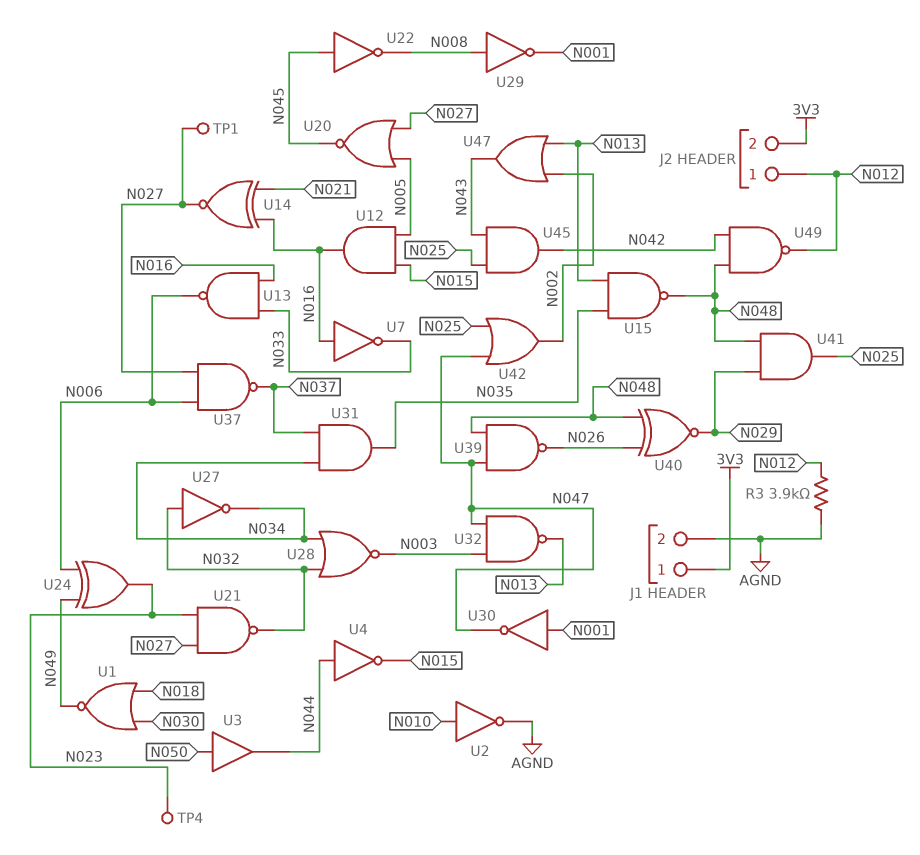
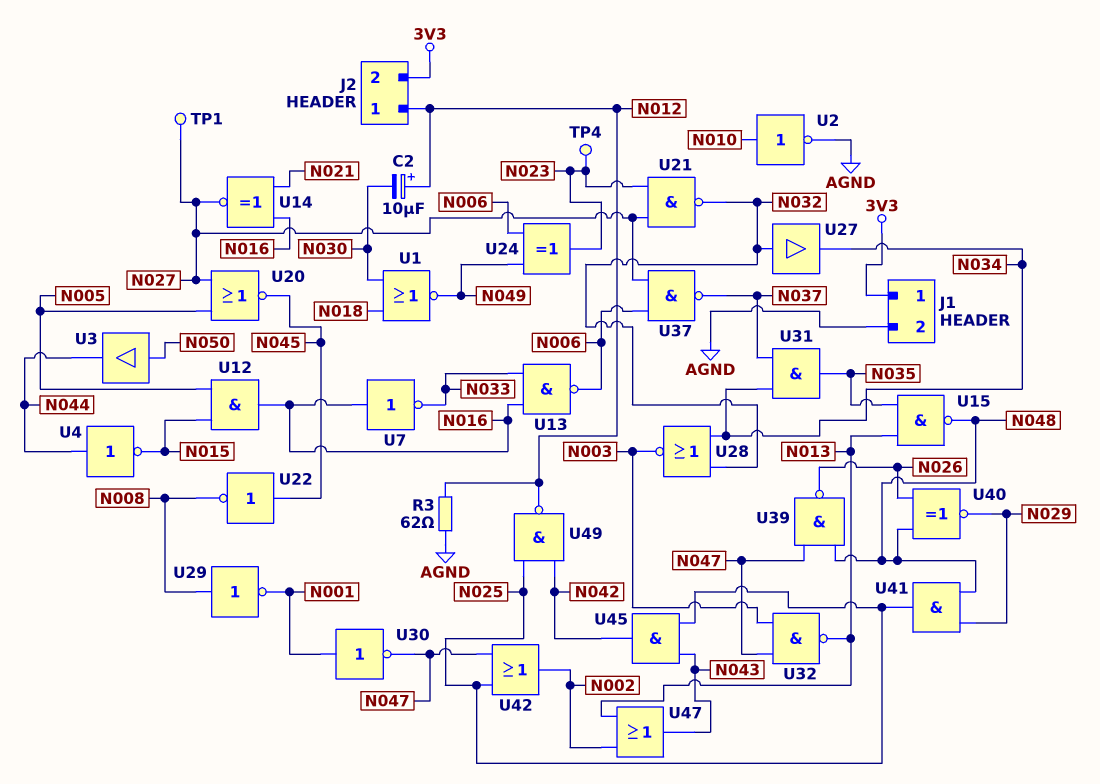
C2: none -> 10uF (plus N012, minus N030)
R3: 3.9k (AGND, N012) -> 62 (AGND, N012)
U27: NOT (in N032, out N034) -> buffer (in N032, out N034)
U49: NAND (in N042, in N048, out N012) -> NAND (in N025, in N042, out N012)

